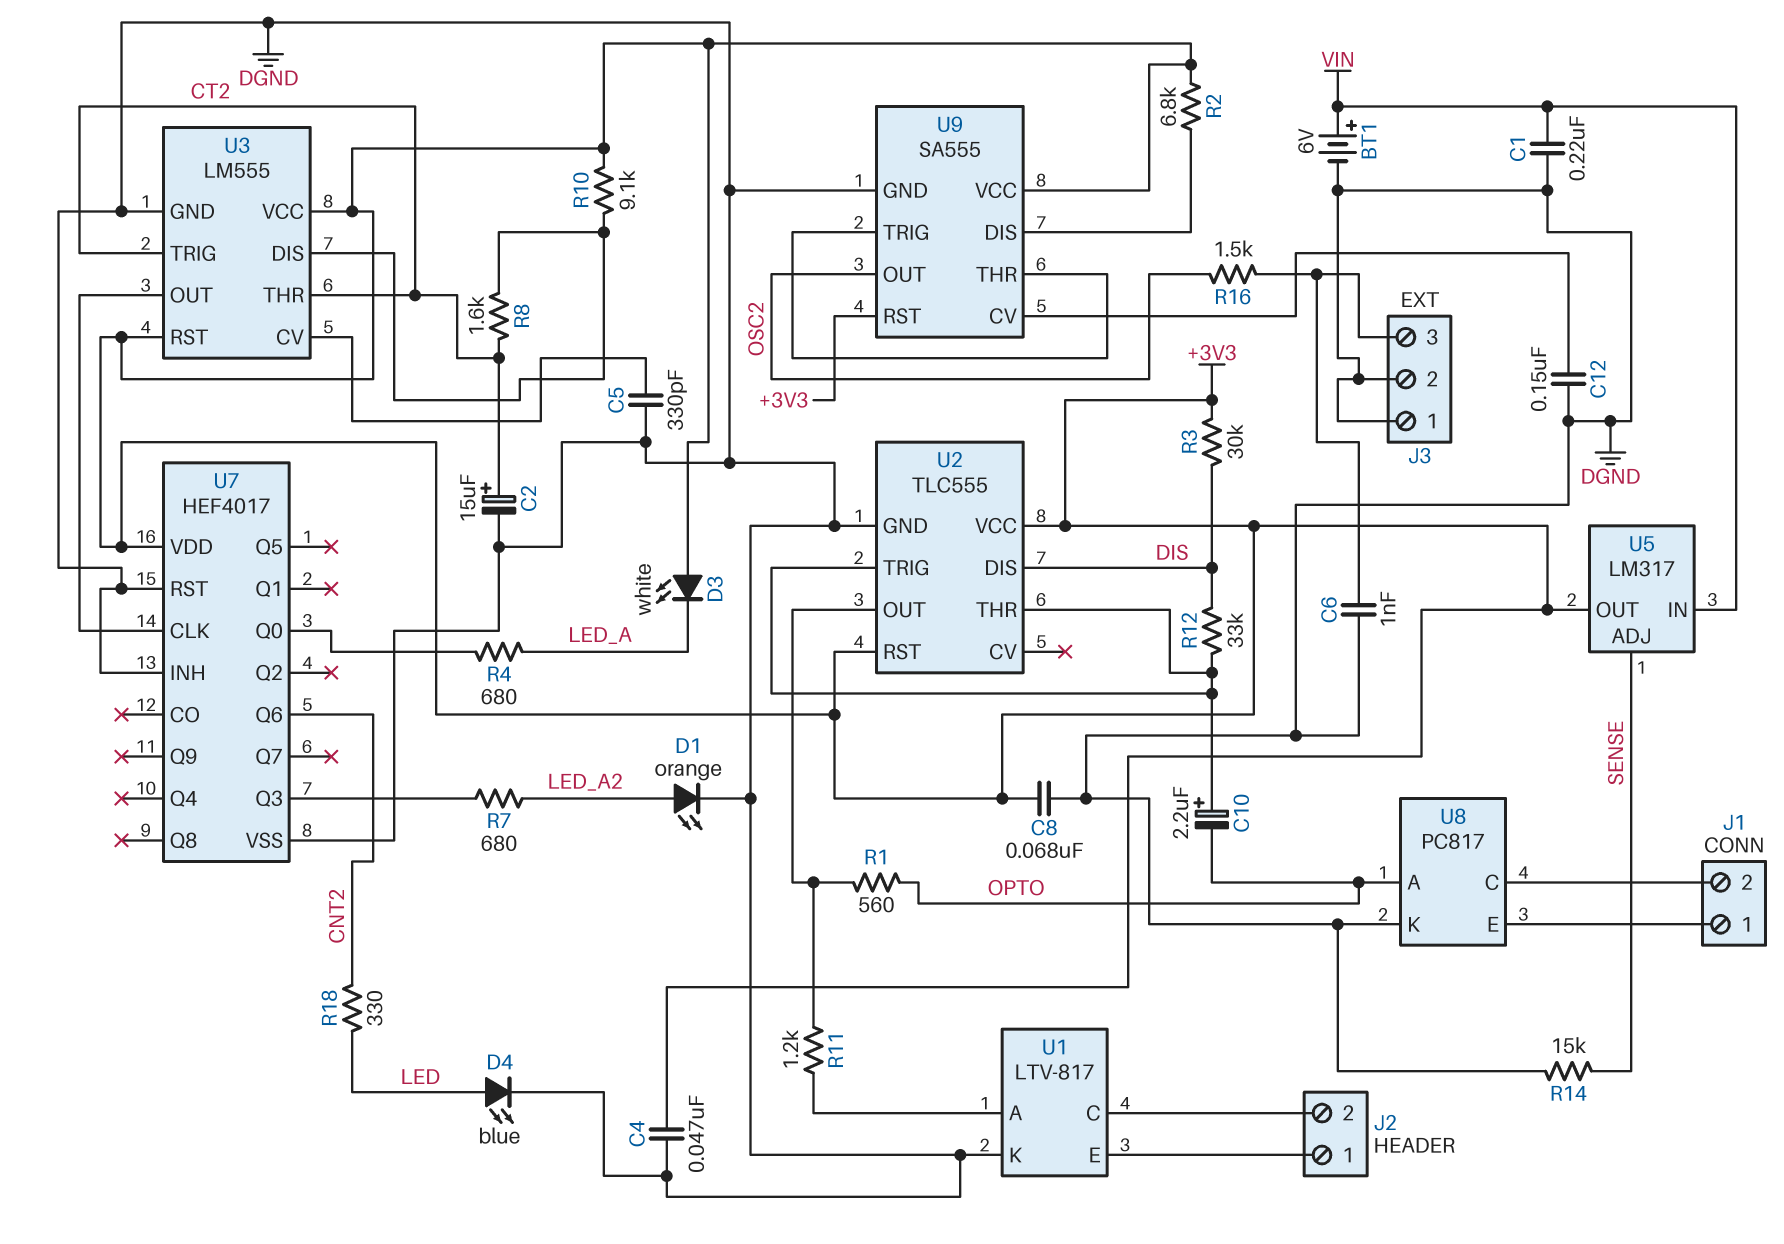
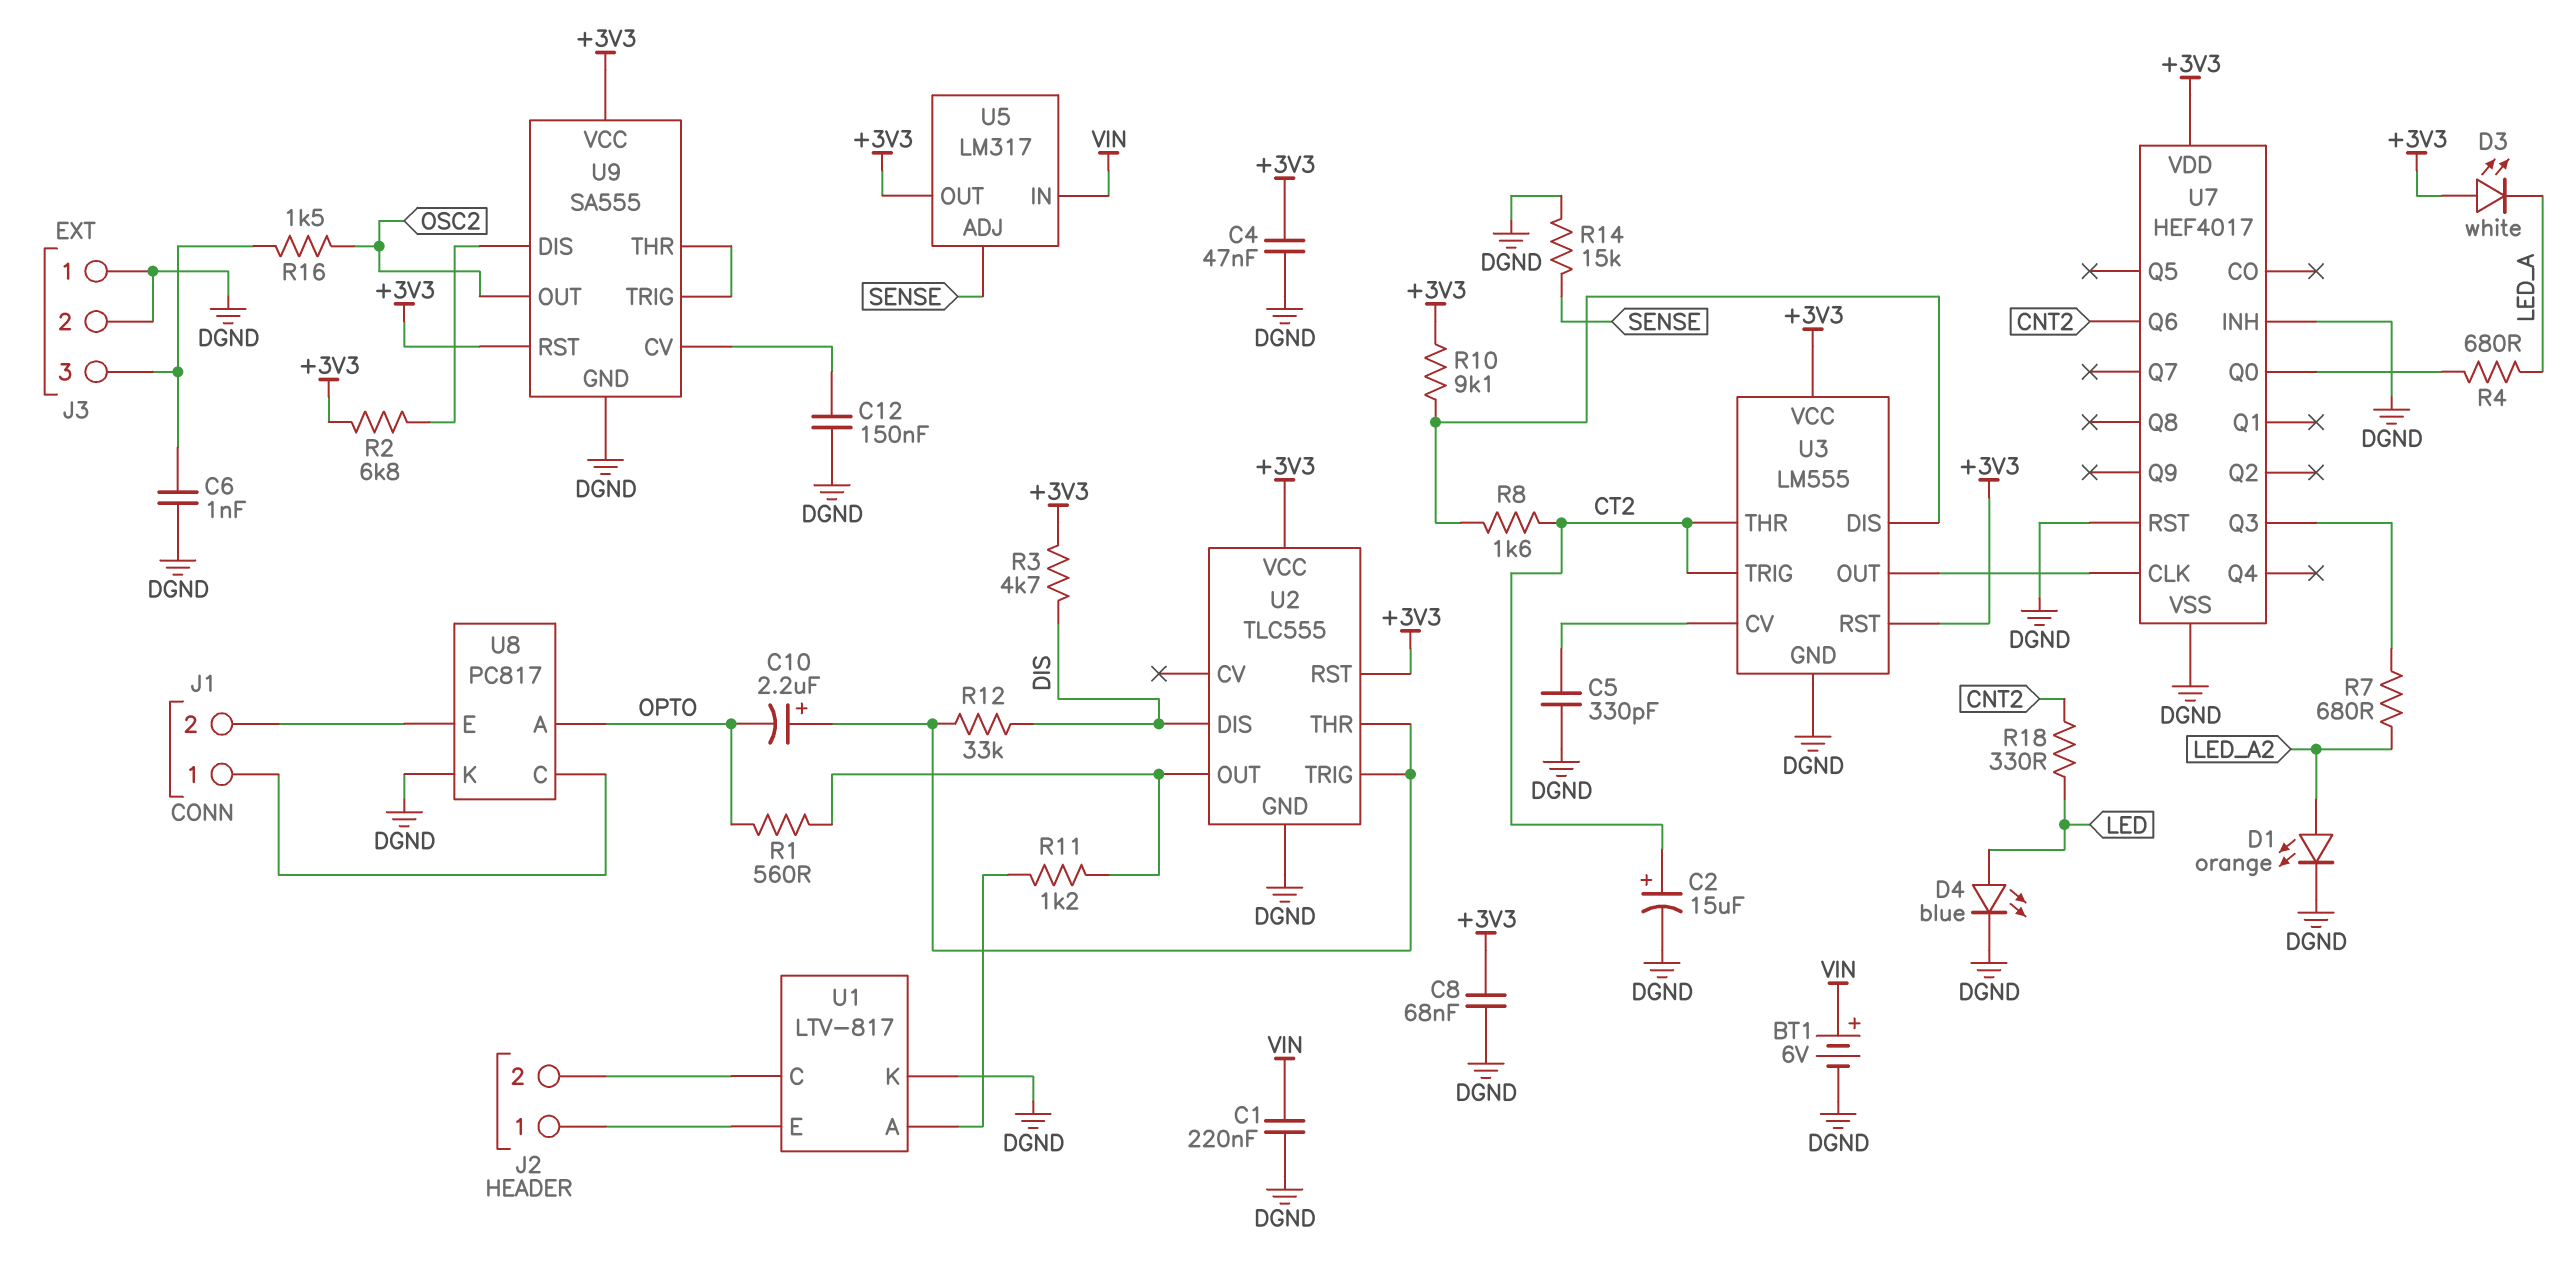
R3: 30k (+3V3, DIS) -> 4.7k (+3V3, DIS)
U8 pin C: J1/2 -> J1/1
U8 pin E: J1/1 -> J1/2

